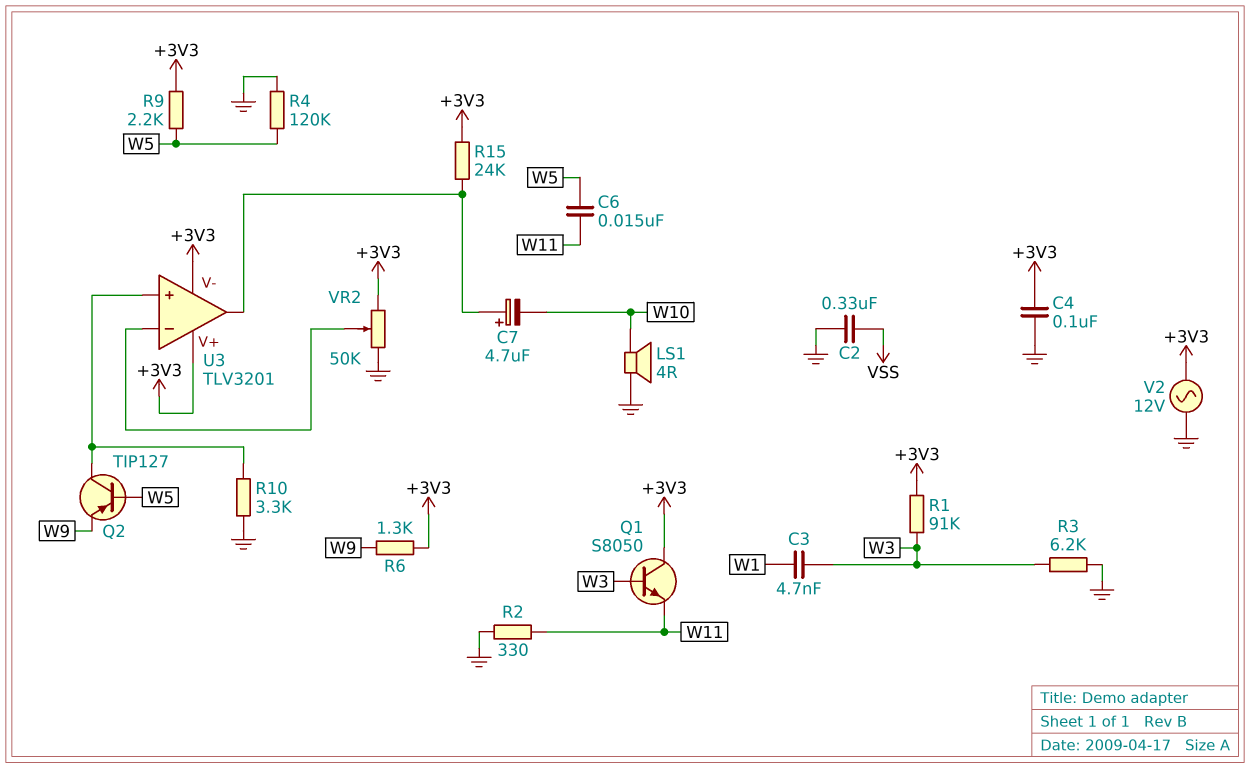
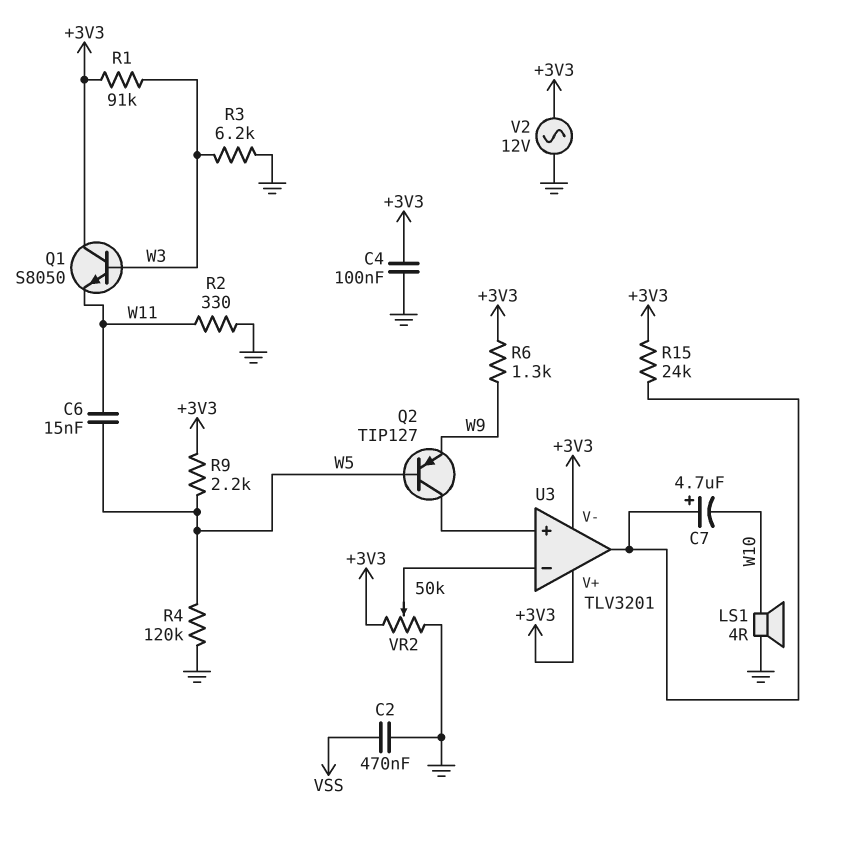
C2: 330nF (GND, VSS) -> 470nF (GND, VSS)
C3: 4.7nF (W1, W3) -> none
R10: 3.3k (GND, U3/in+) -> none

